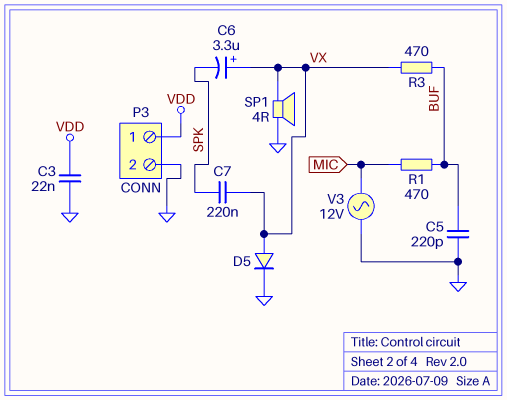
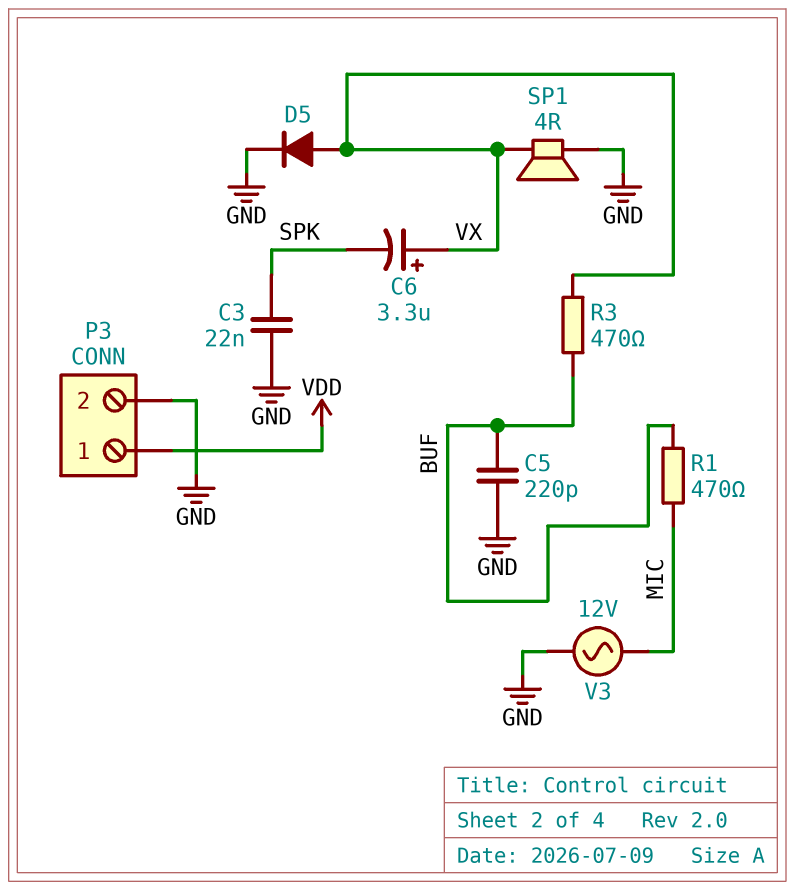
C3: 22nF (GND, VDD) -> 22nF (GND, SPK)
C7: 220nF (SPK, VX) -> none

